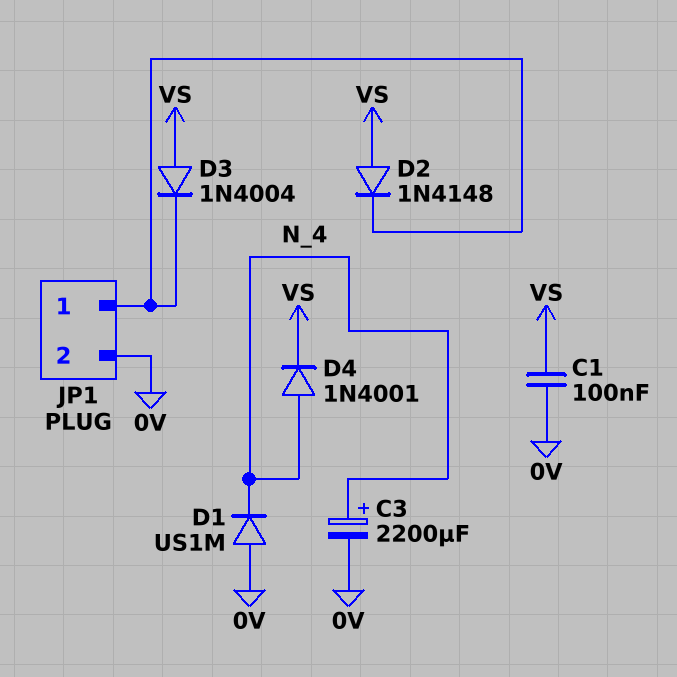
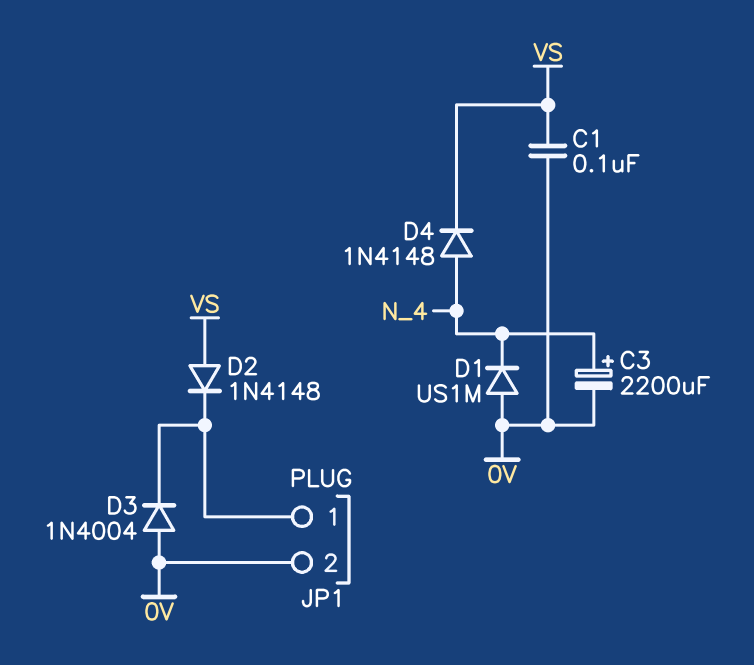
D3: diode 1N4004 (A VS, K JP1/1) -> diode 1N4004 (A 0V, K JP1/1)
D4: diode 1N4001 (A N_4, K VS) -> diode 1N4148 (A N_4, K VS)

